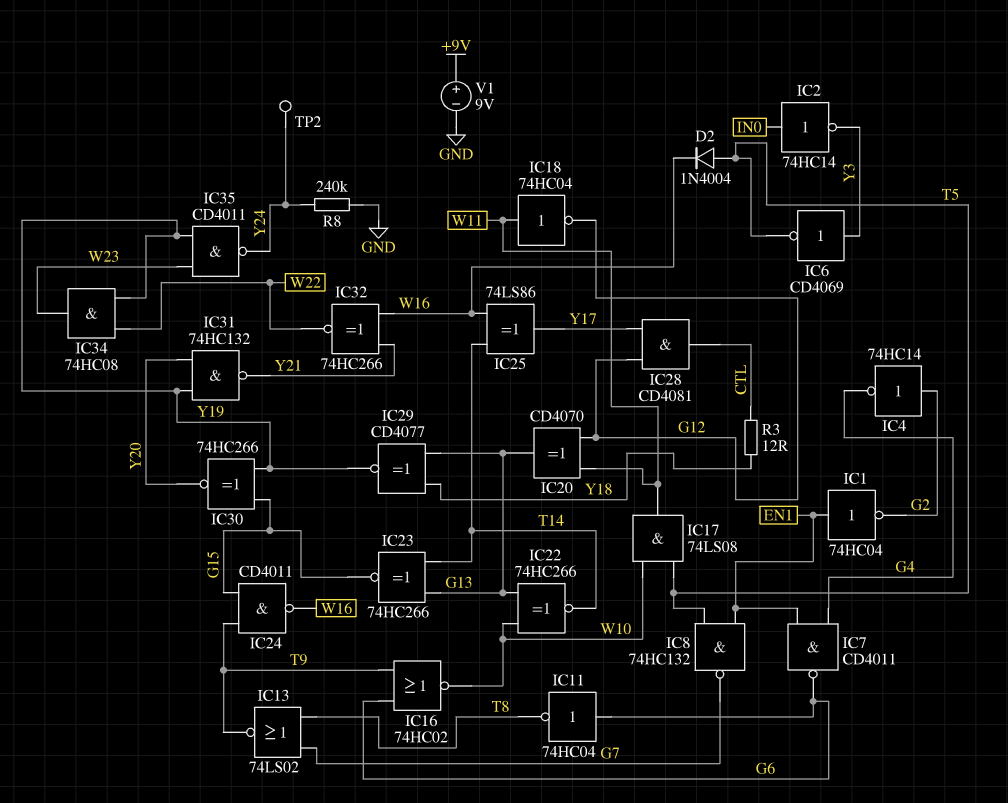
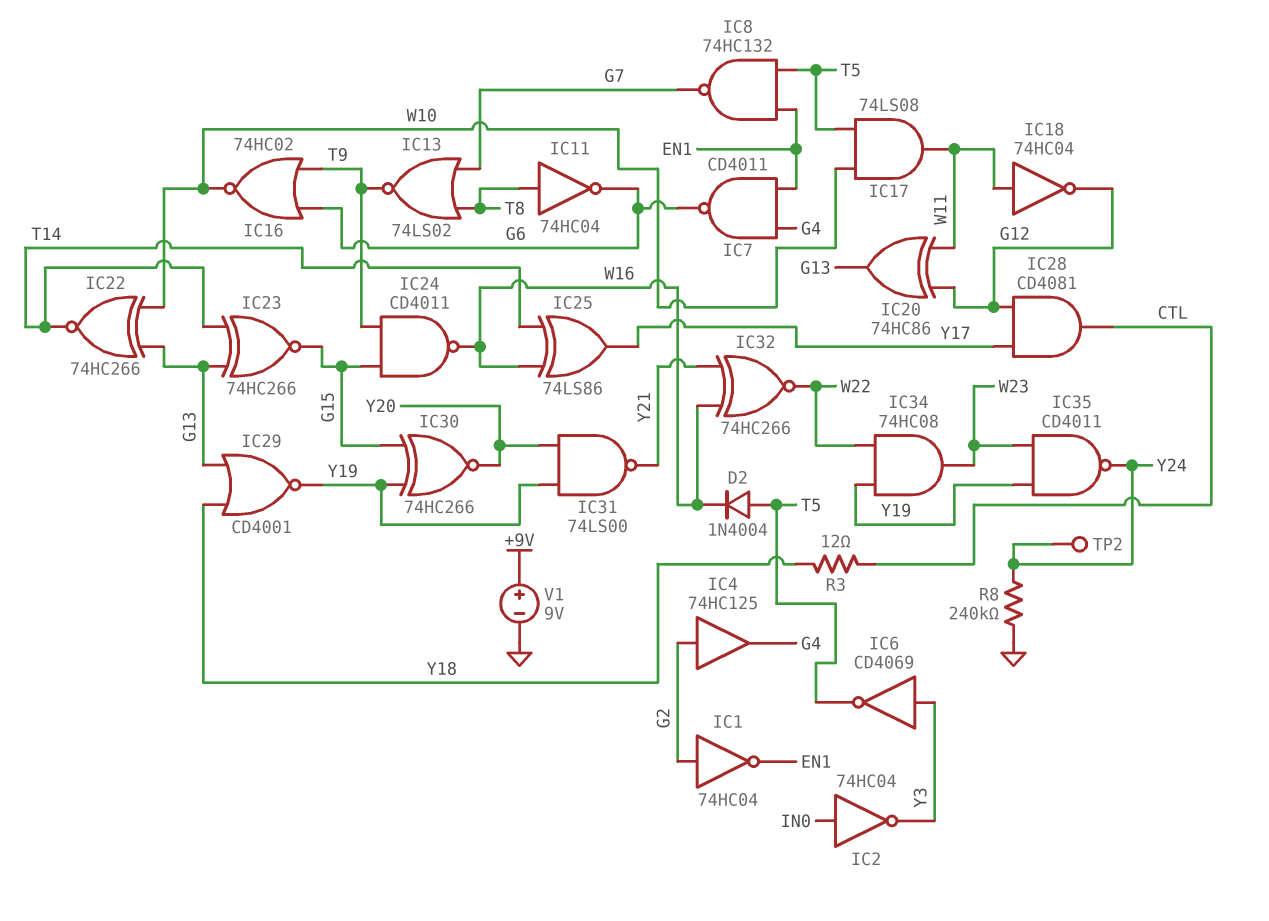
IC1: NOT 74HC04 (in EN1, out G2) -> NOT 74HC04 (in G2, out EN1)
IC2: NOT 74HC14 (in IN0, out Y3) -> NOT 74HC04 (in IN0, out Y3)
IC4: NOT 74HC14 (in G2, out G4) -> buffer 74HC125 (in G2, out G4)
IC11: NOT 74HC04 (in G6, out T8) -> NOT 74HC04 (in T8, out G6)
IC20: XOR CD4070 (in G12, in W11, out G13) -> XOR 74HC86 (in G12, in W11, out G13)
IC29: XNOR CD4077 (in G13, in Y18, out Y19) -> NOR CD4001 (in G13, in Y18, out Y19)
IC31: NAND 74HC132 (in Y19, in Y20, out Y21) -> NAND 74LS00 (in Y19, in Y20, out Y21)

